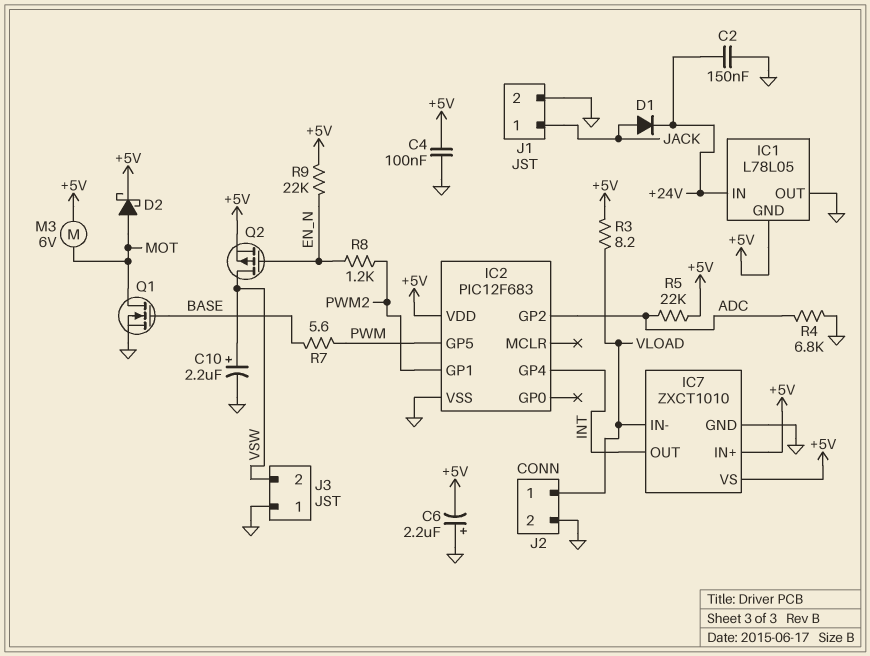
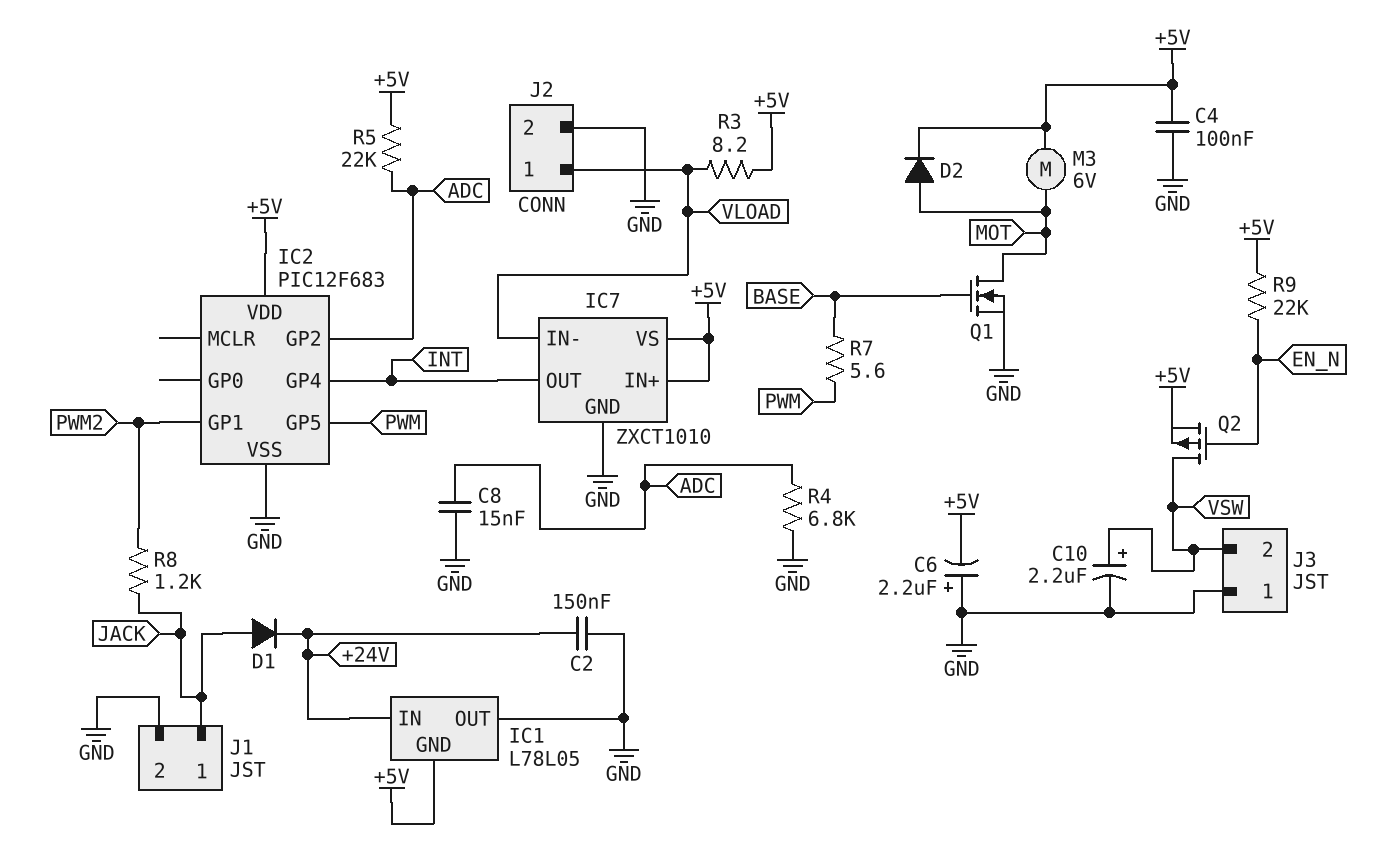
C8: none -> 15nF (ADC, GND)
D2: schottky (A MOT, K +5V) -> diode (A MOT, K +5V)
R8: 1.2k (EN_N, PWM2) -> 1.2k (JACK, PWM2)

